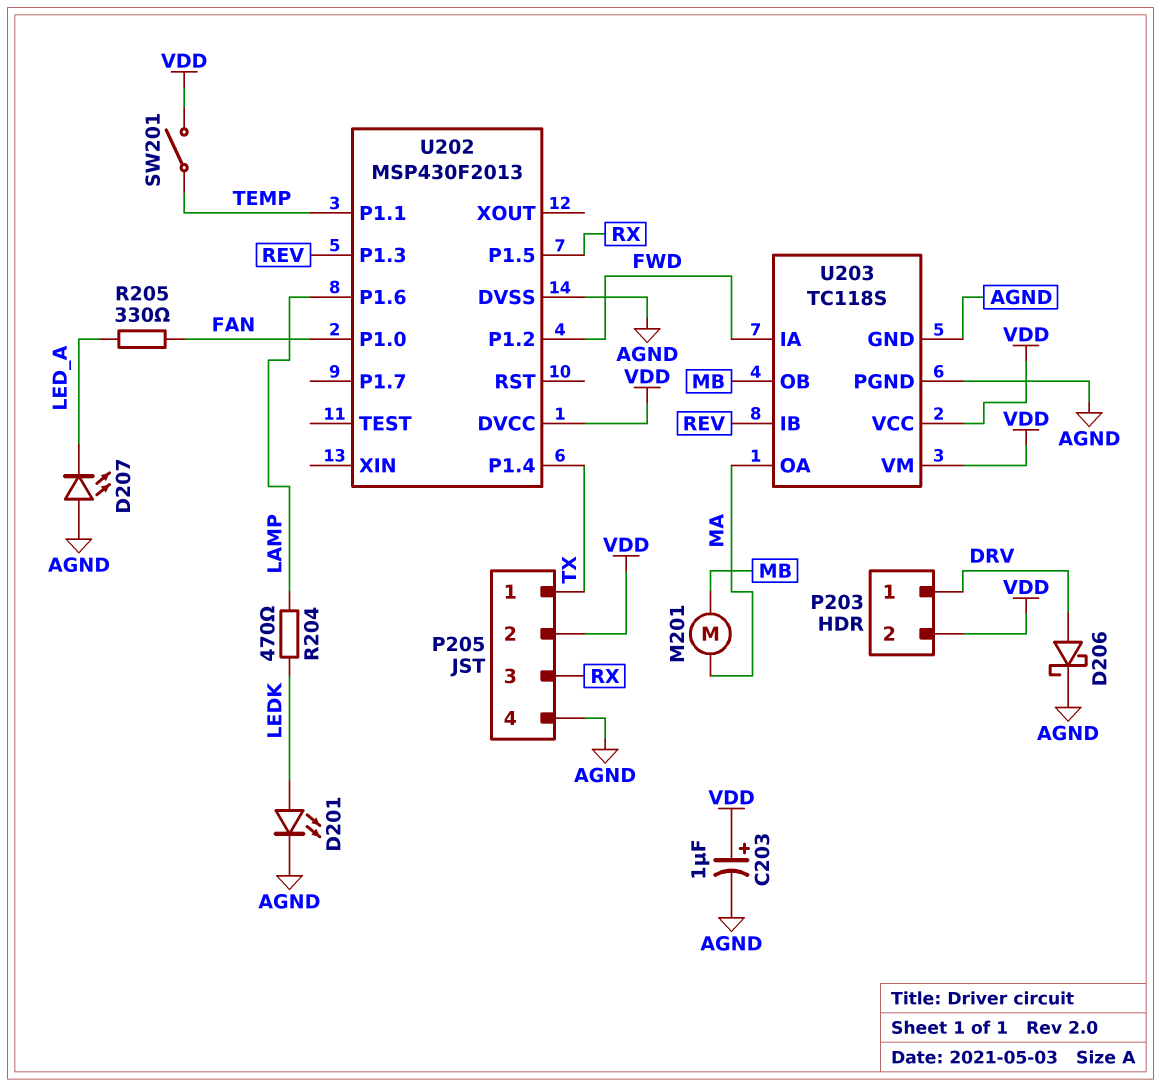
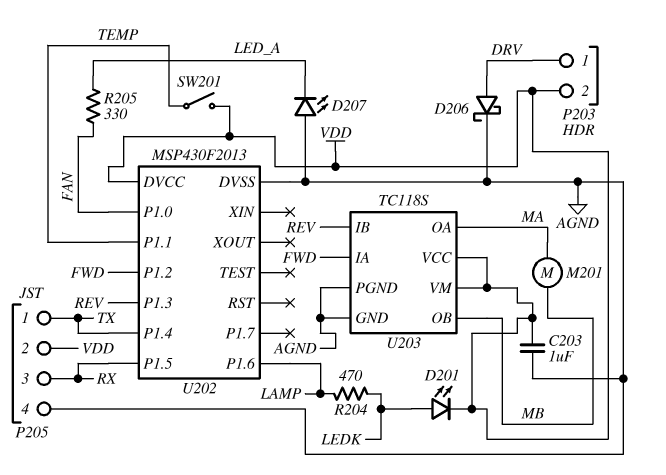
C203: 1uF (plus VDD, minus AGND) -> 1uF (AGND, VDD)
D201: LED (A LEDK, K AGND) -> LED (A LEDK, K VDD)

